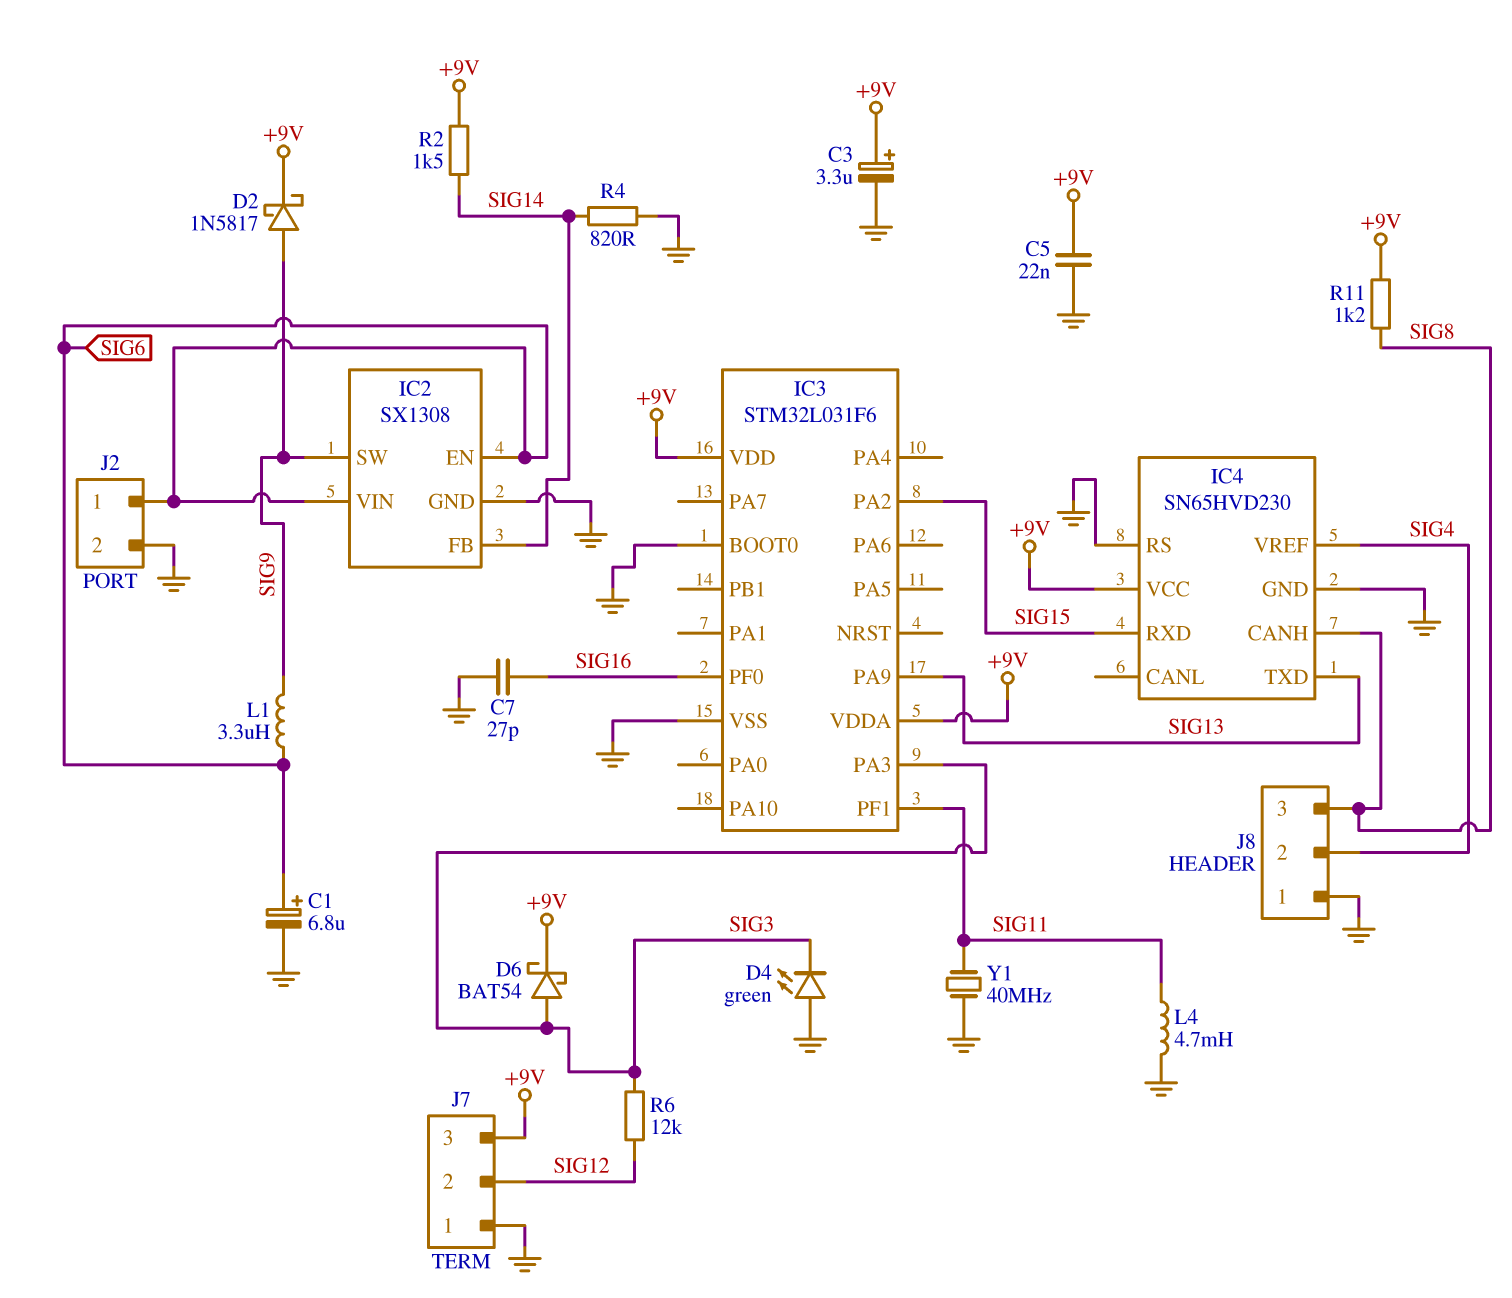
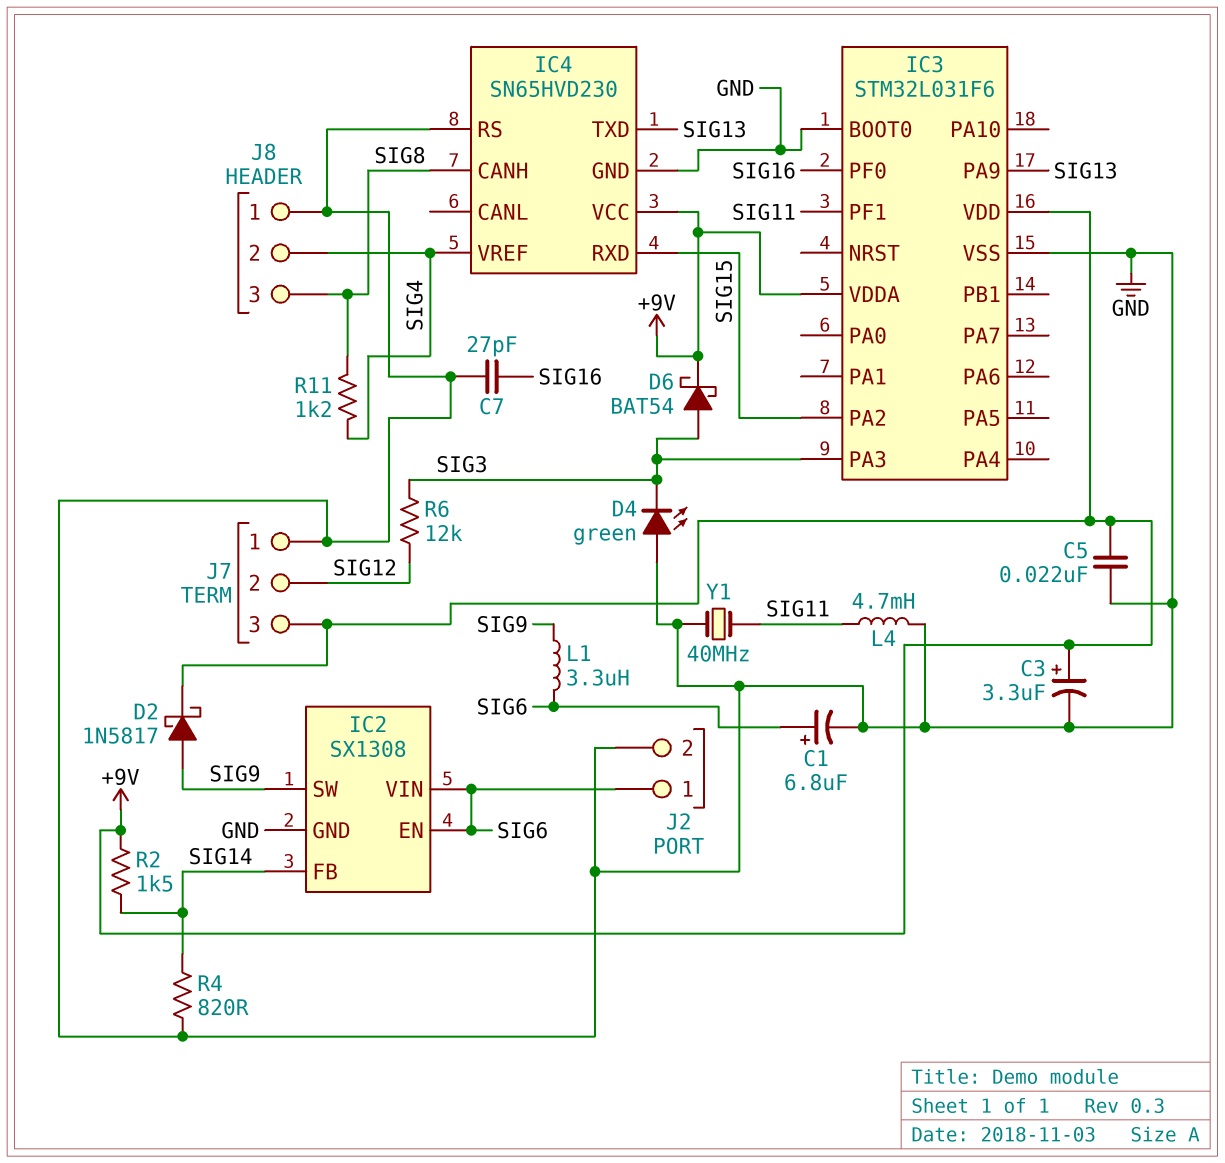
R11: 1.2k (+9V, SIG8) -> 1.2k (SIG4, SIG8)

